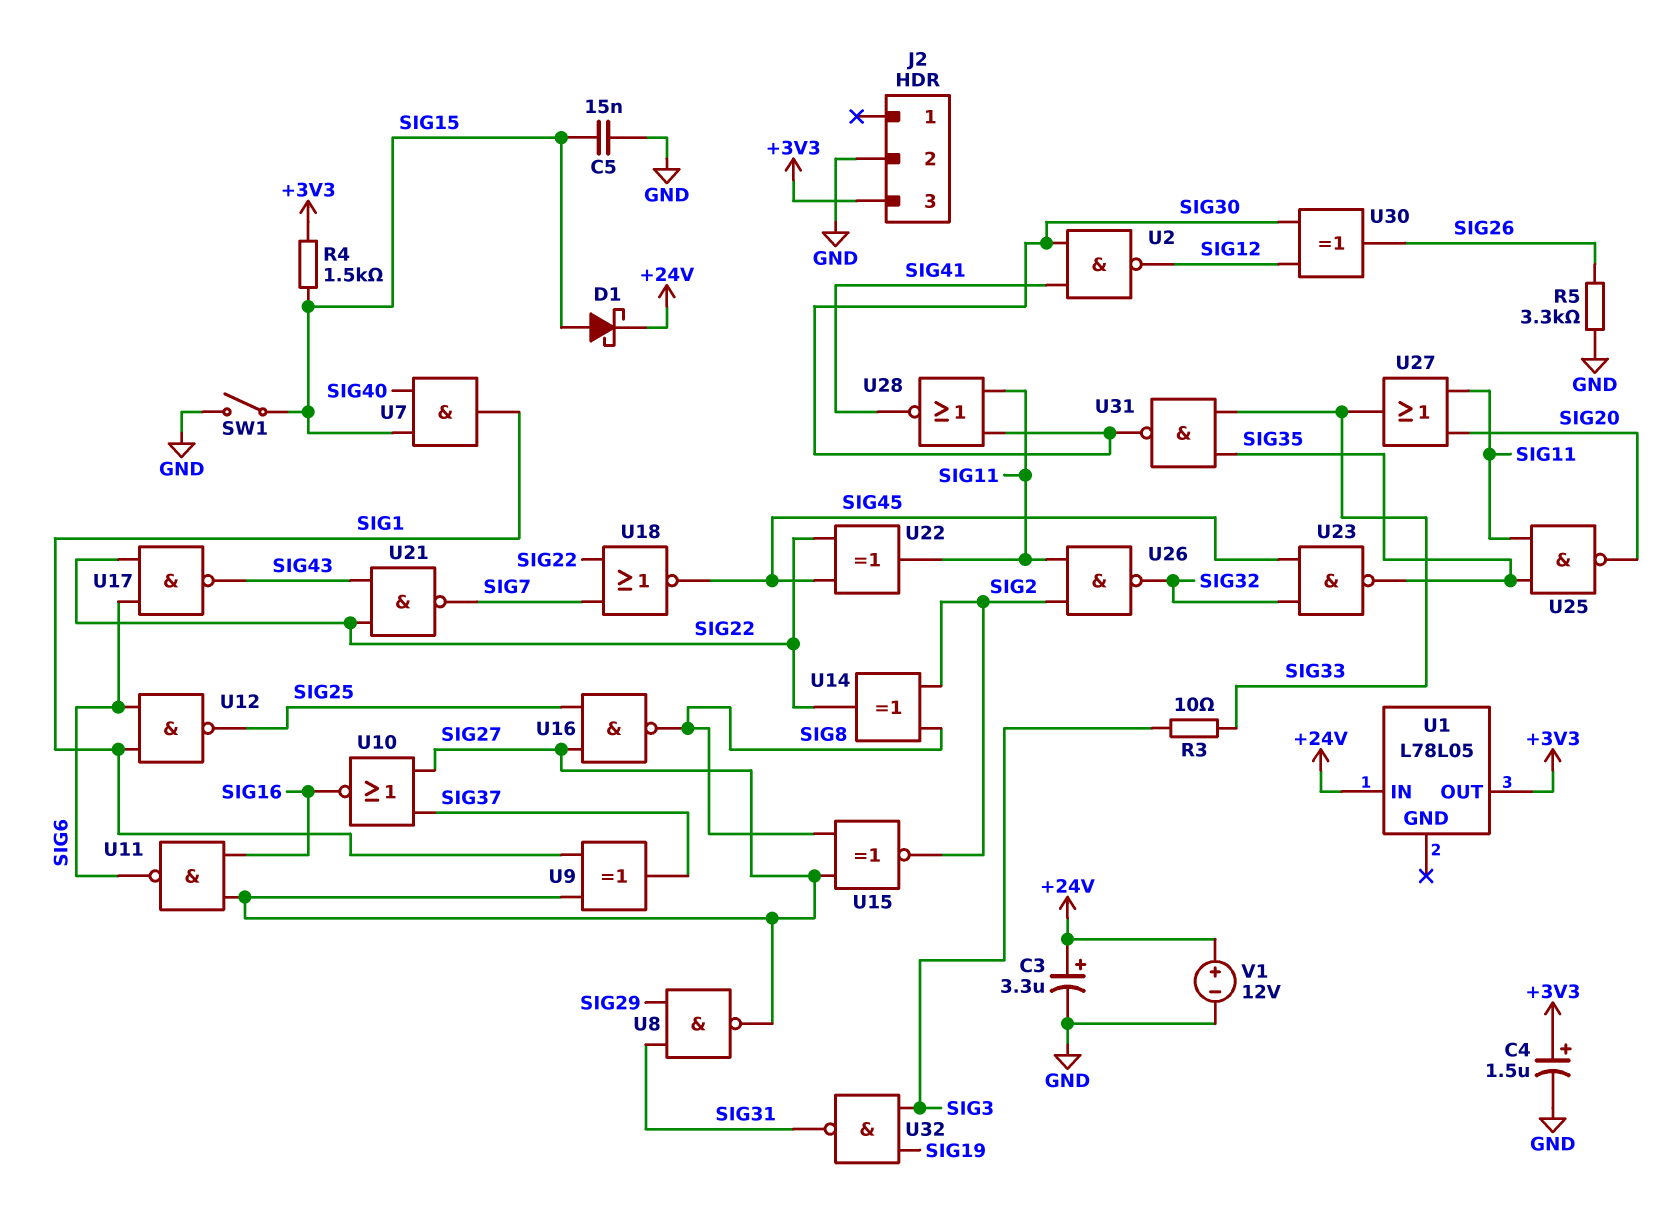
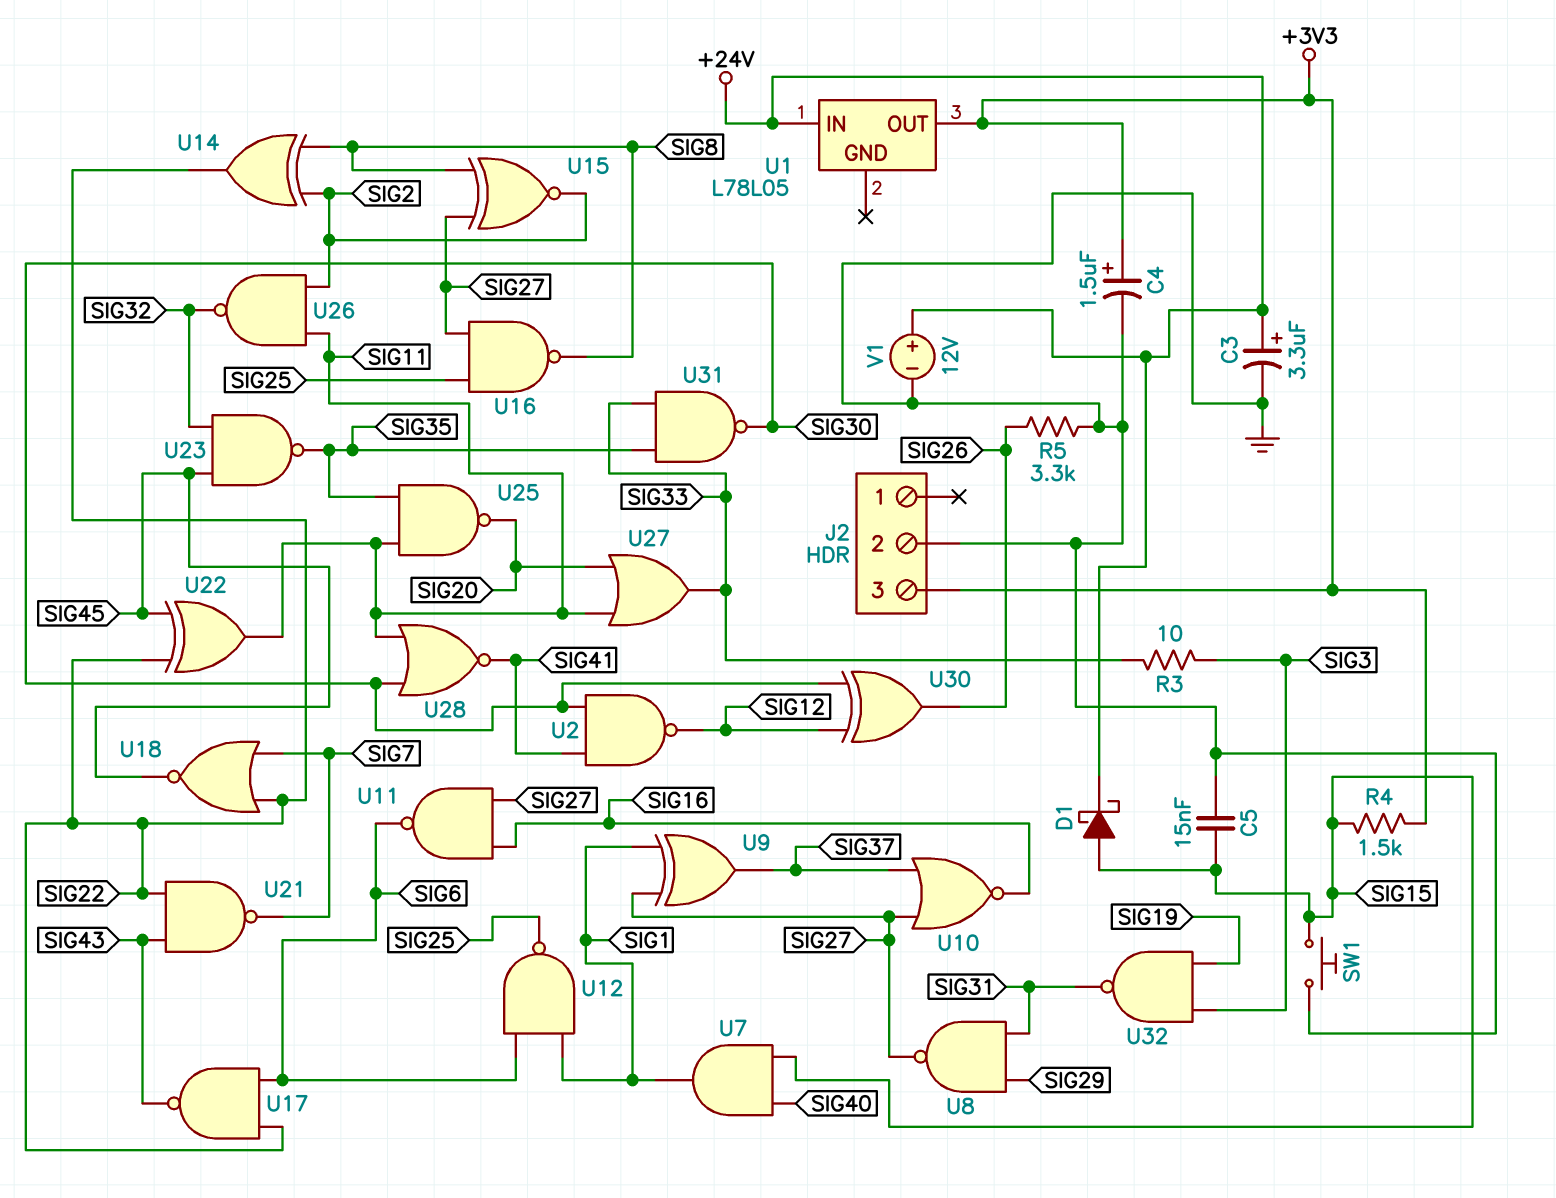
SW1: switch (GND, SIG15) -> button (GND, SIG15)

